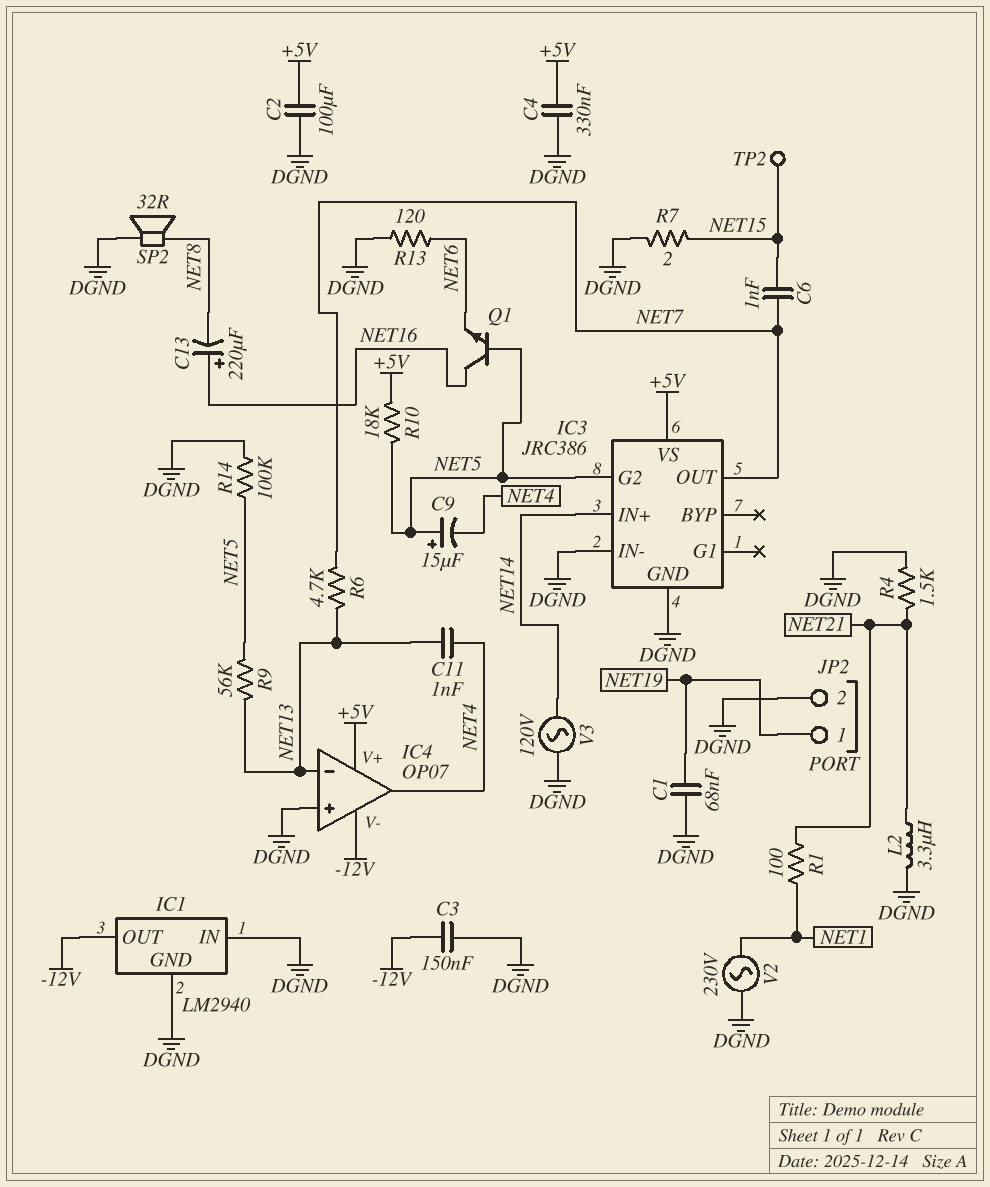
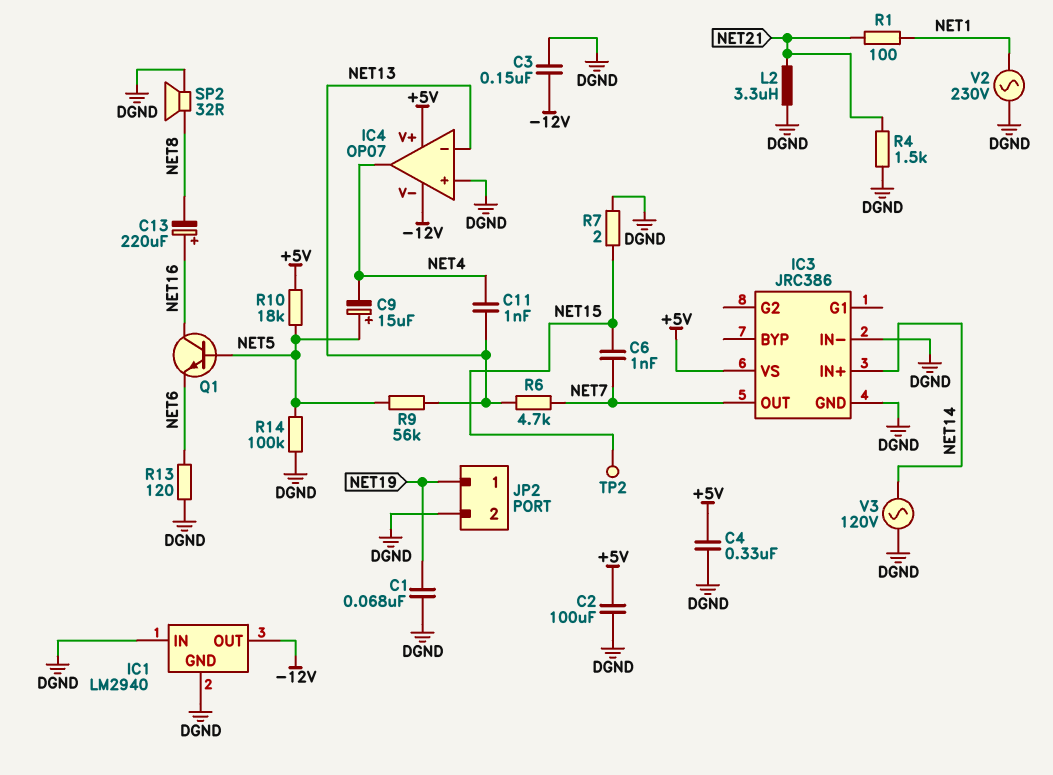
IC3 pin G2: NET5 -> none

